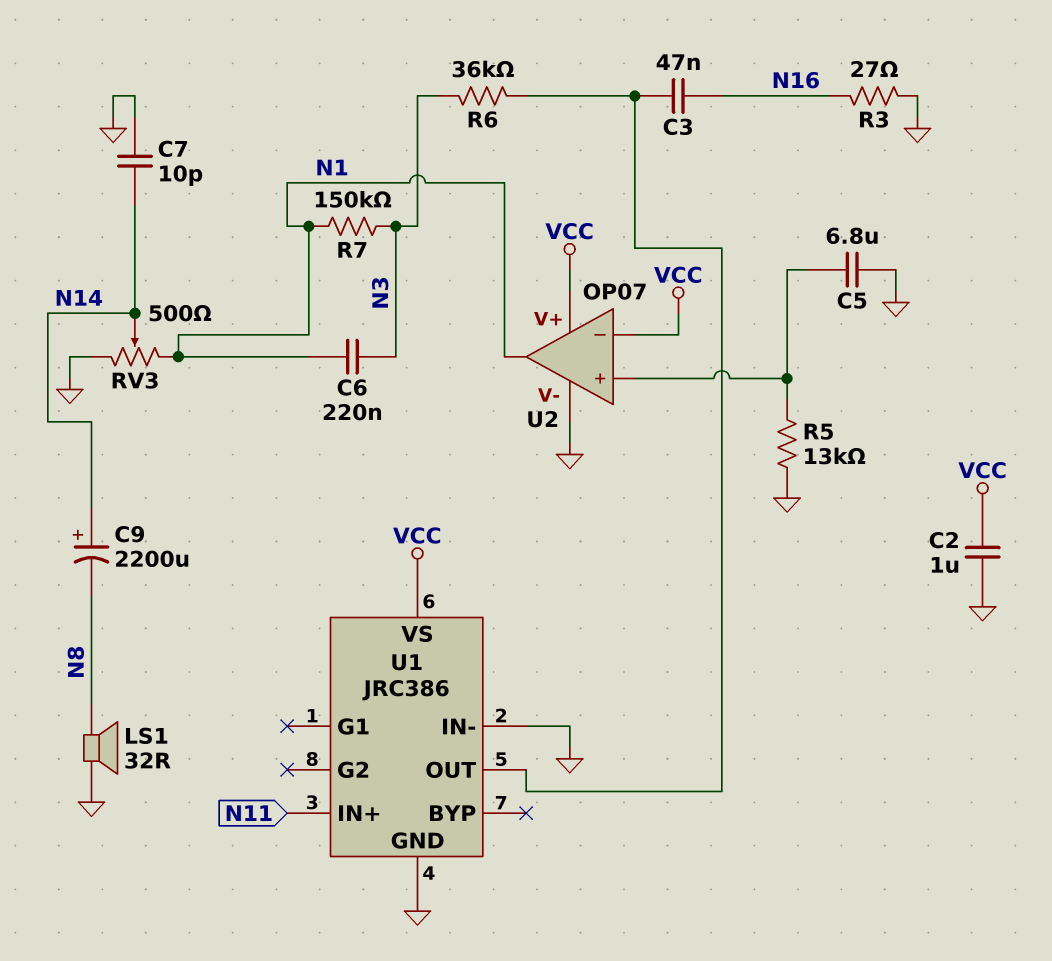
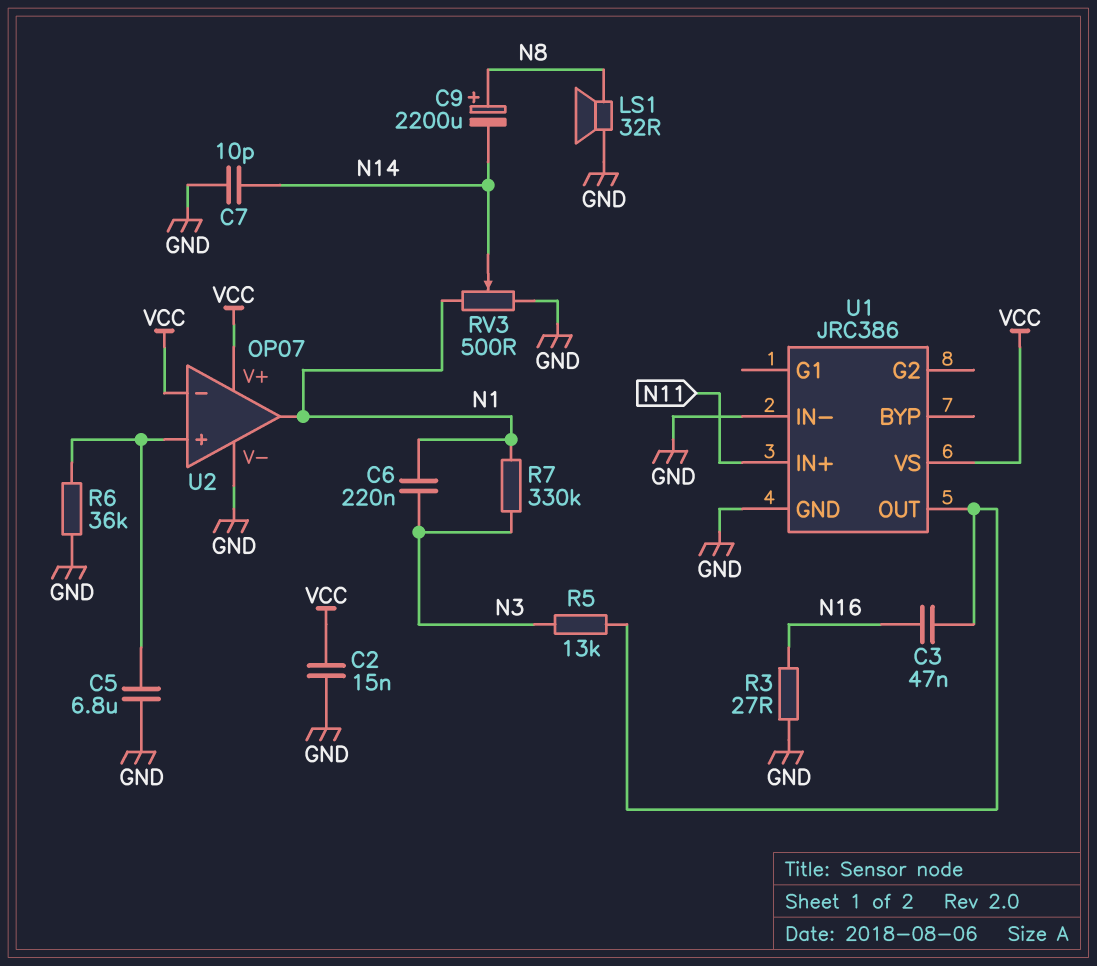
C2: 1uF (GND, VCC) -> 15nF (GND, VCC)
C9: 2200uF (plus N14, minus N8) -> 2200uF (plus N8, minus N14)
R5: 13k (GND, U2/in+) -> 13k (N3, U1/OUT)
R6: 36k (N3, U1/OUT) -> 36k (GND, U2/in+)
R7: 150k (N1, N3) -> 330k (N1, N3)

